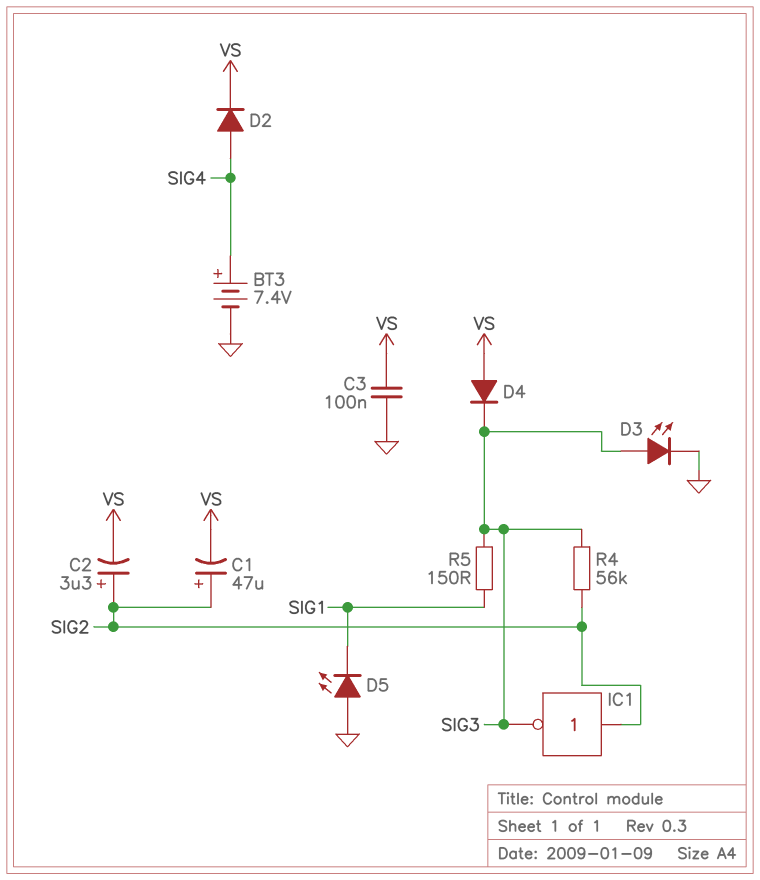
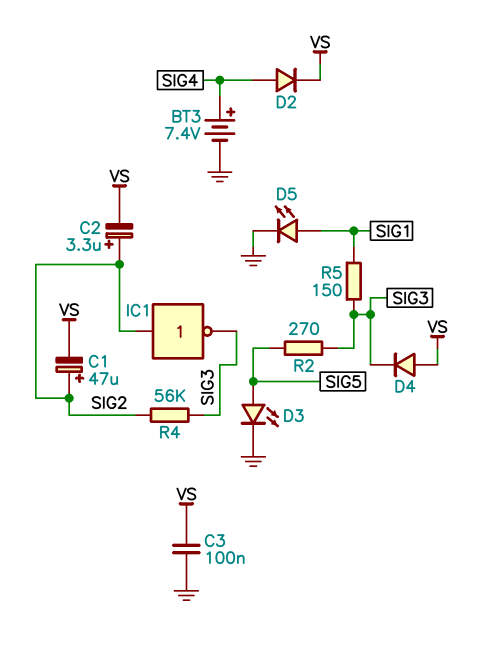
D3: LED (A SIG3, K GND) -> LED (A SIG5, K GND)
D5: LED (A GND, K SIG1) -> LED (A SIG1, K GND)
R2: none -> 270 (SIG3, SIG5)

